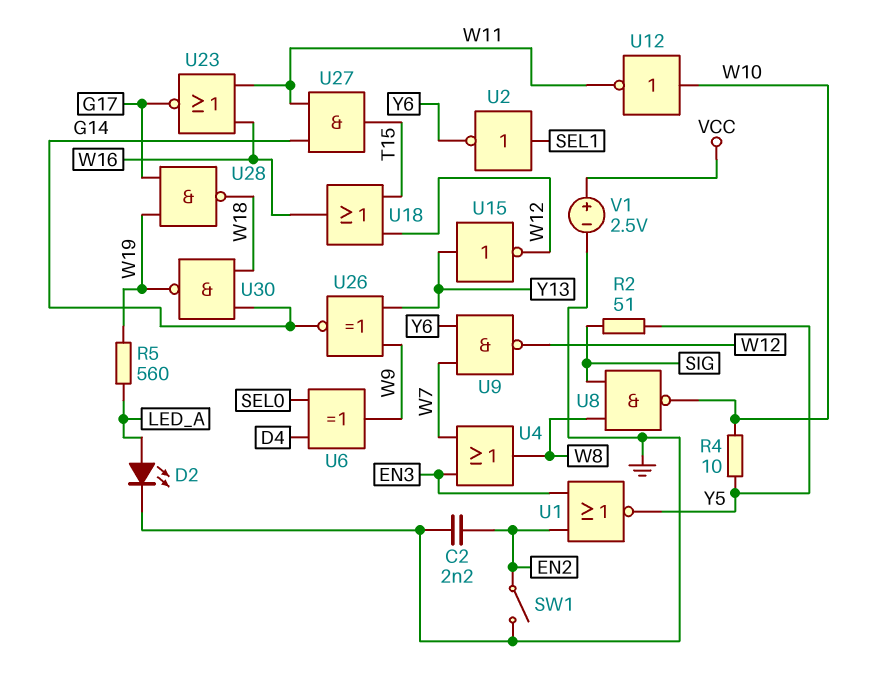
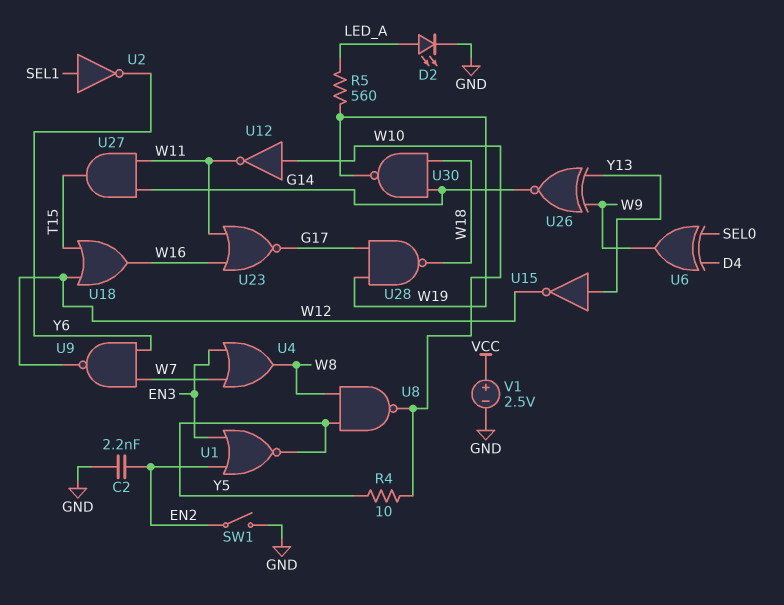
R2: 51 (SIG, Y5) -> none
U8: NAND (in SIG, in W8, out W10) -> NAND (in W8, in Y5, out W10)

